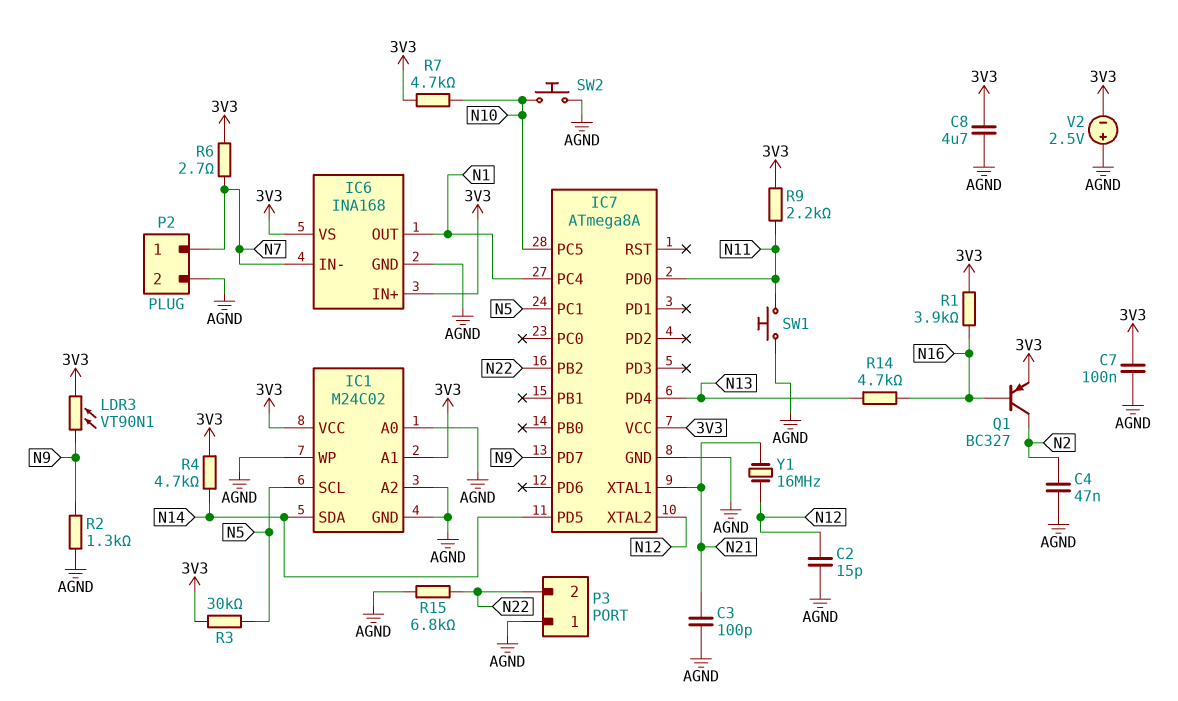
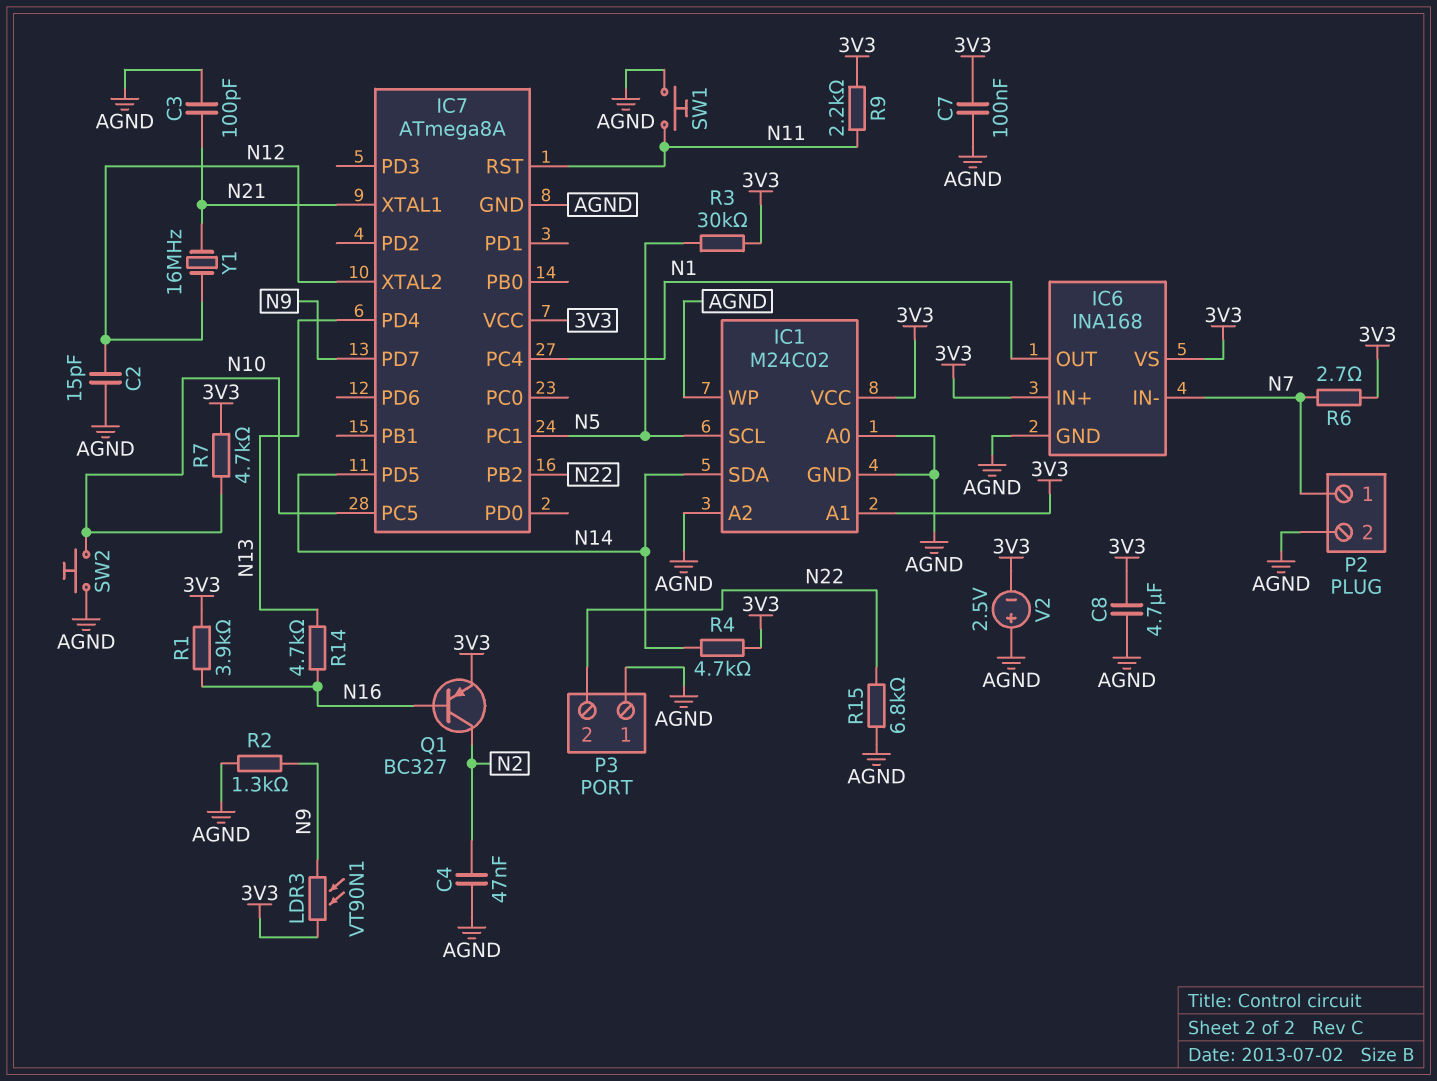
IC7 pin PD0: N11 -> none
IC7 pin RST: none -> N11

